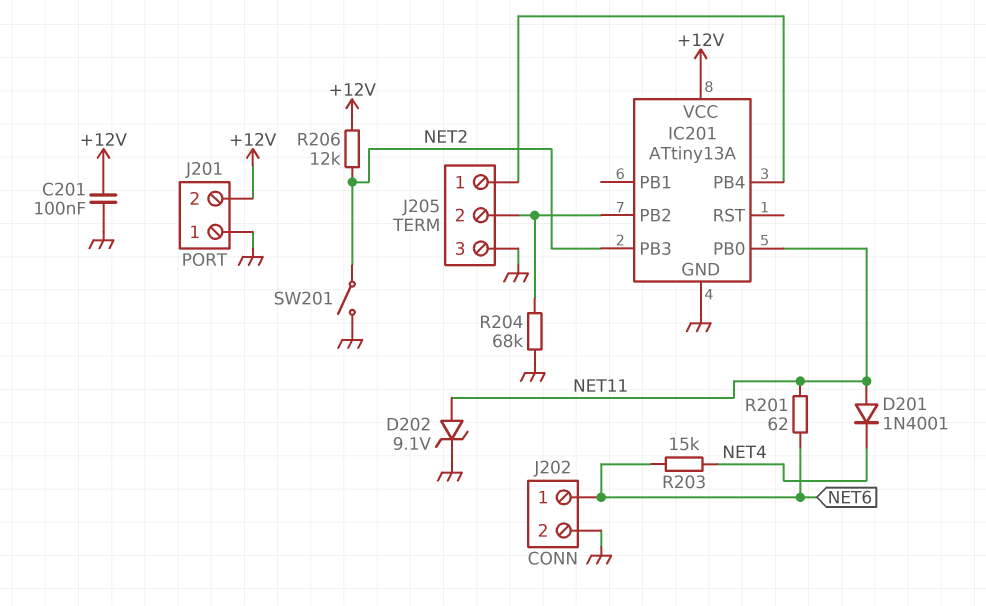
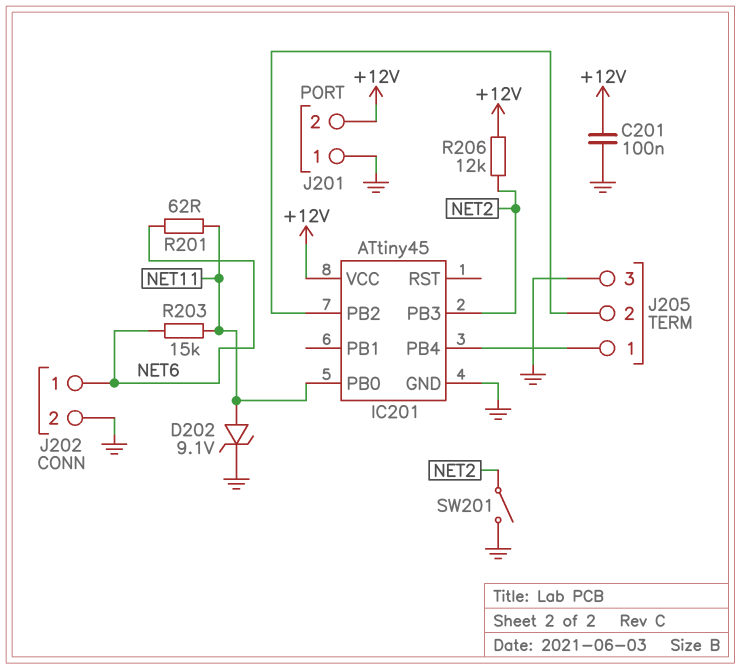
D201: diode 1N4001 (A NET11, K NET4) -> none
IC201: ATtiny13A -> ATtiny45
R203: 15k (NET4, NET6) -> 15k (NET6, NET11)
R204: 68k (GND, IC201/PB2) -> none

